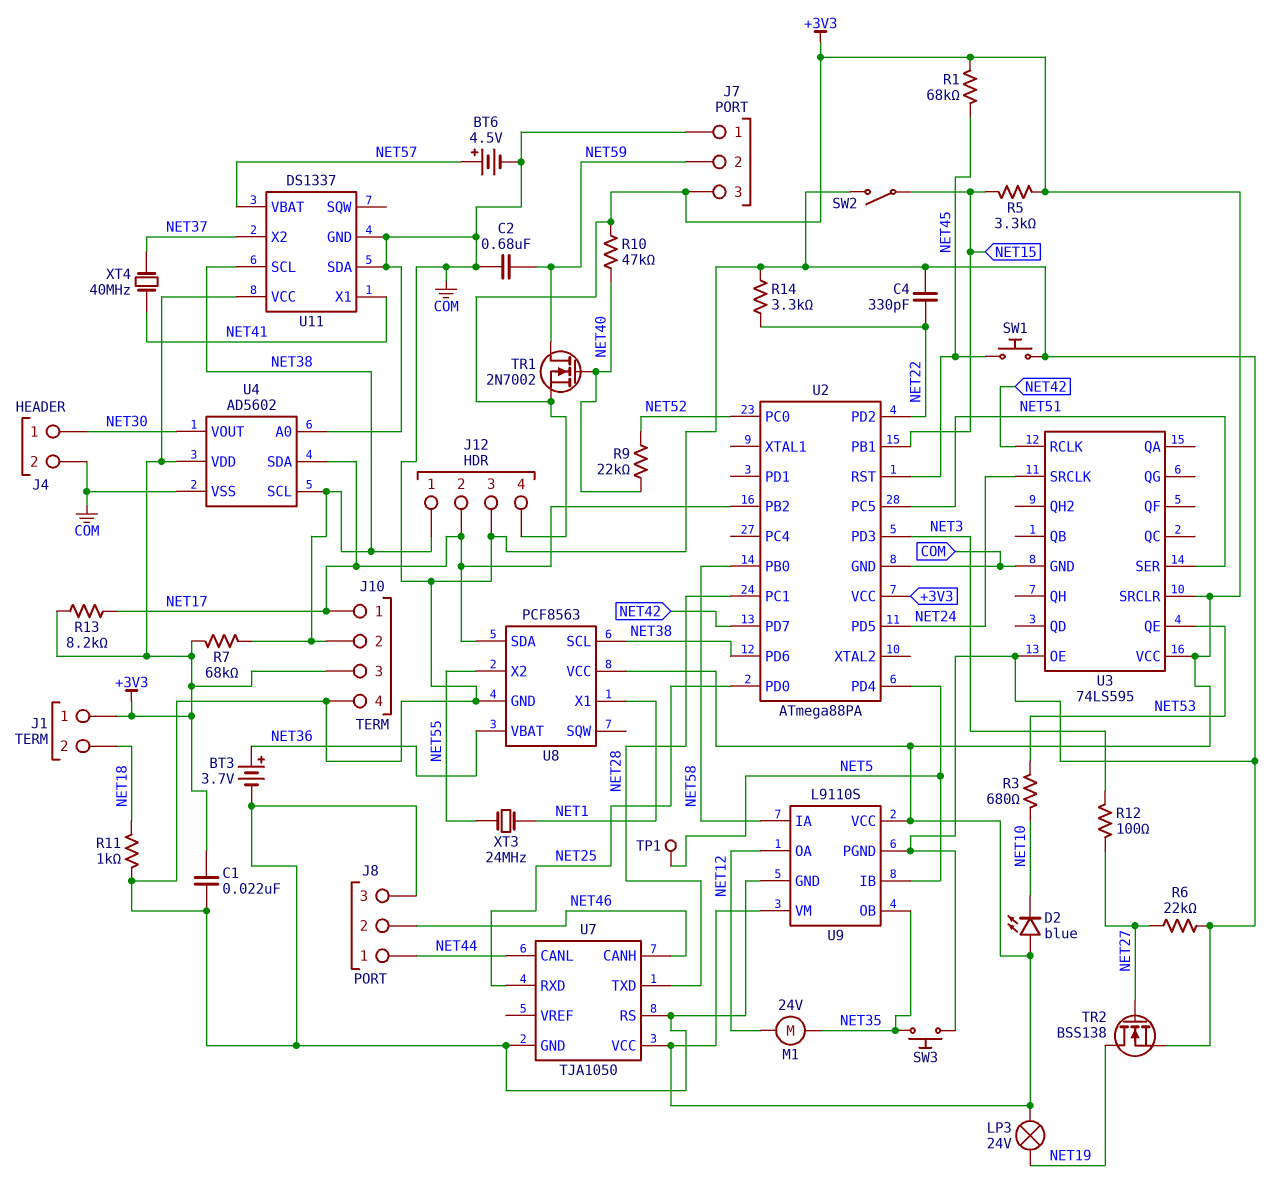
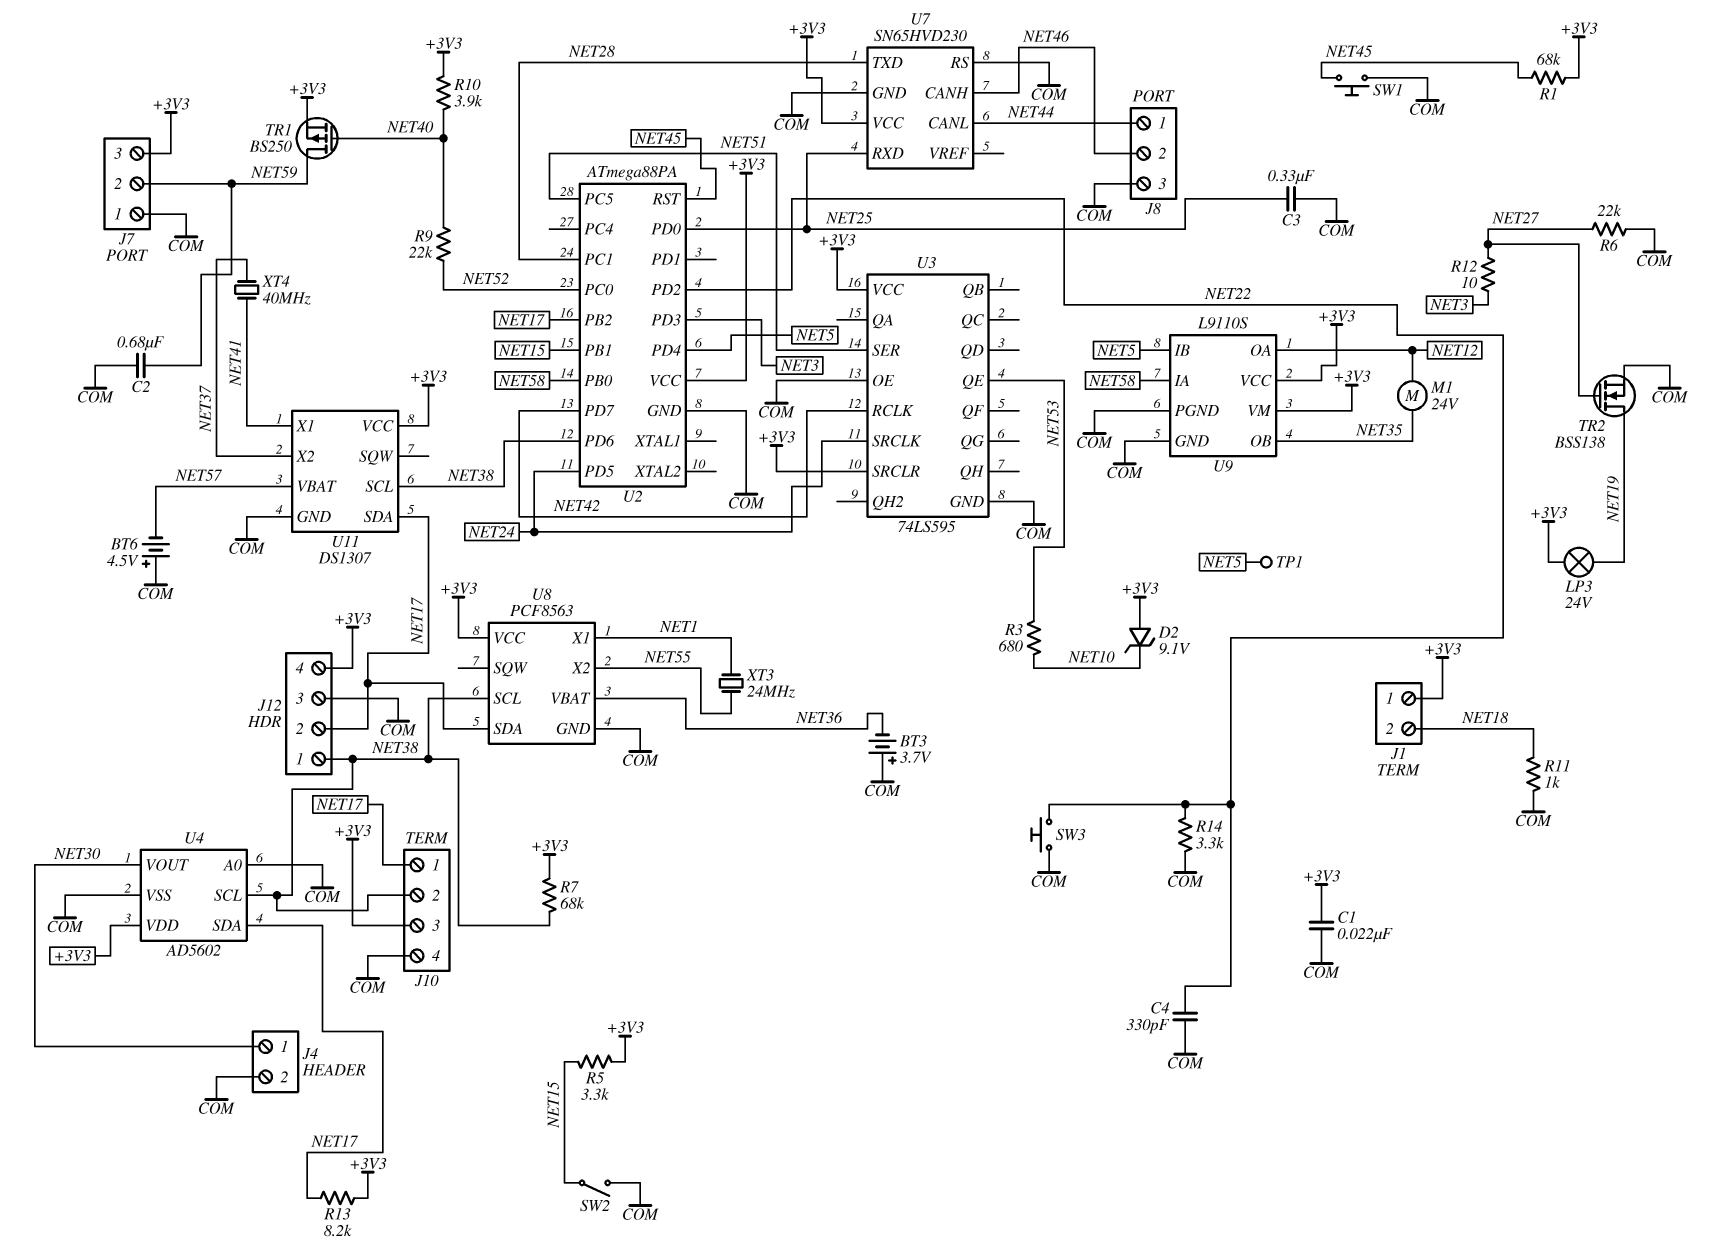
BT3: 3.7V (plus NET36, minus COM) -> 3.7V (plus COM, minus NET36)
BT6: 4.5V (plus NET57, minus COM) -> 4.5V (plus COM, minus NET57)
C3: none -> 330nF (COM, NET25)
D2: LED blue (A +3V3, K NET10) -> zener 9.1V (A +3V3, K NET10)
R10: 47k (+3V3, NET40) -> 3.9k (+3V3, NET40)
R12: 100 (NET3, NET27) -> 10 (NET3, NET27)
SW3: button (COM, NET35) -> button (COM, NET22)
TR1: NMOS 2N7002 (G NET40, D NET59, S +3V3) -> PMOS BS250 (G NET40, D NET59, S +3V3)
U7: TJA1050 -> SN65HVD230
U11: DS1337 -> DS1307
U11 pin SDA: COM -> NET17

